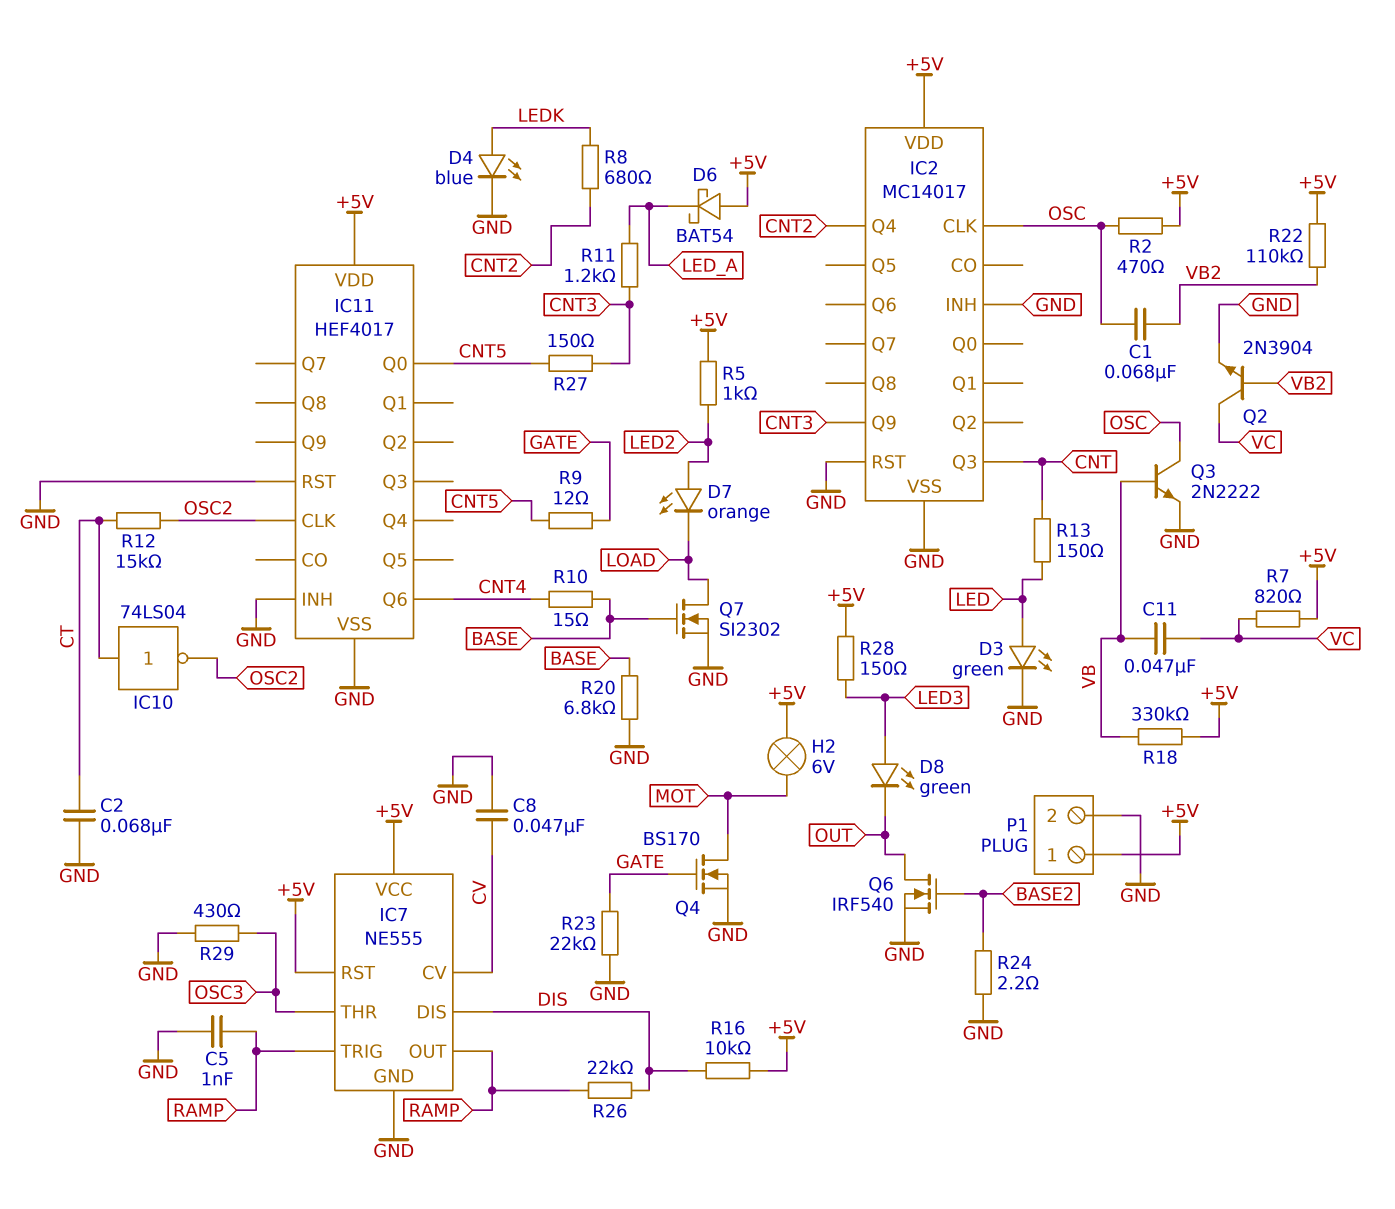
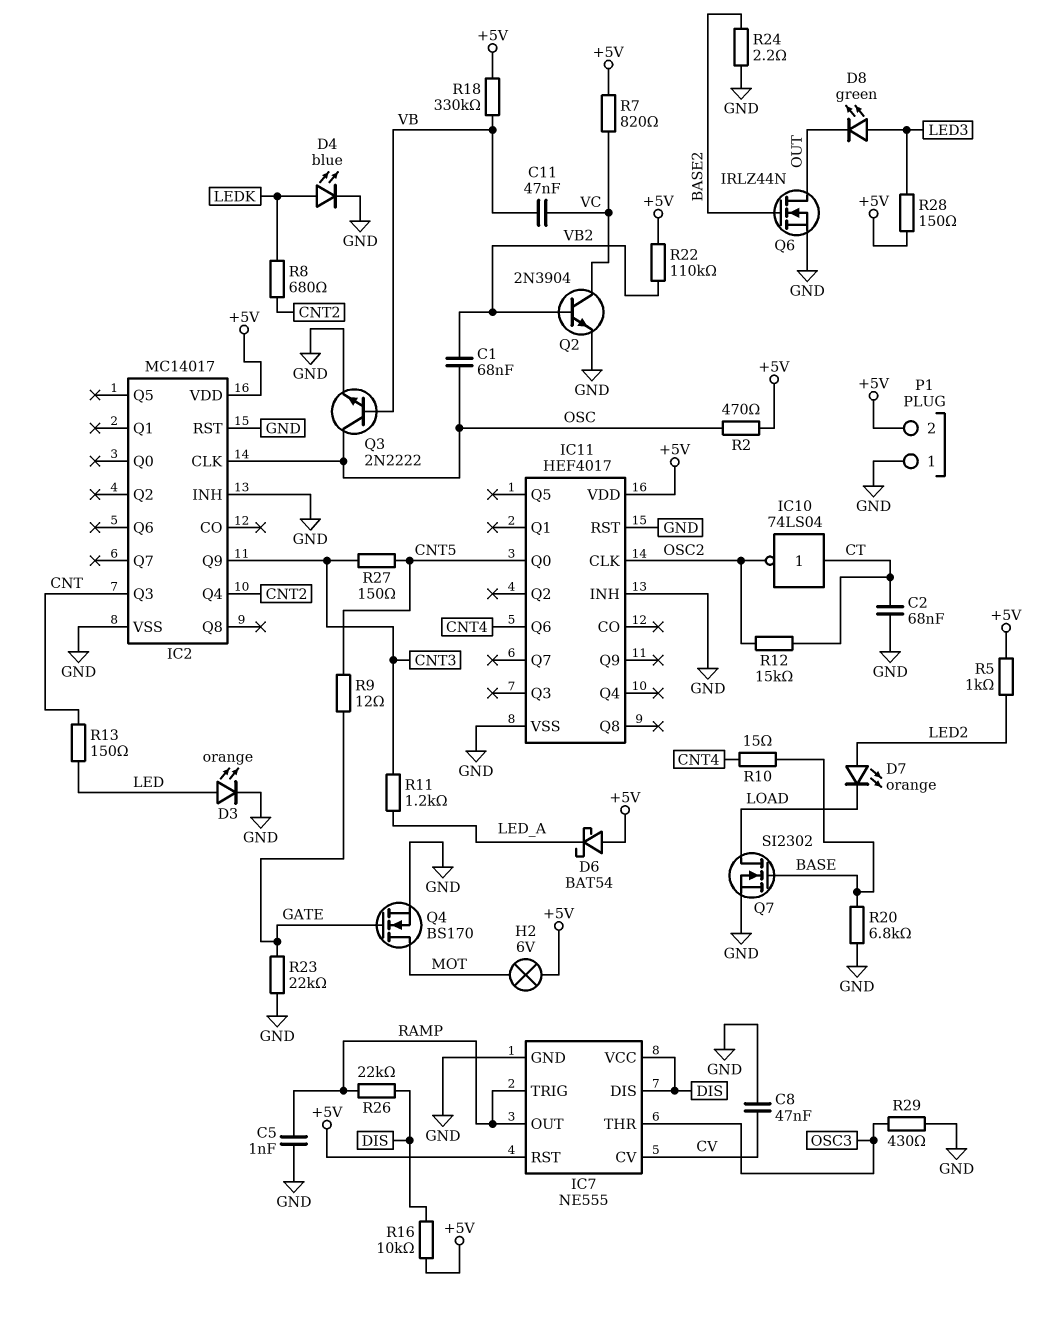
D3: LED green (A LED, K GND) -> LED orange (A LED, K GND)
IC7 pin VCC: +5V -> DIS
P1 pin 1: +5V -> GND
P1 pin 2: GND -> +5V
Q6: NMOS IRF540 (G BASE2, D OUT, S GND) -> NMOS IRLZ44N (G BASE2, D OUT, S GND)

